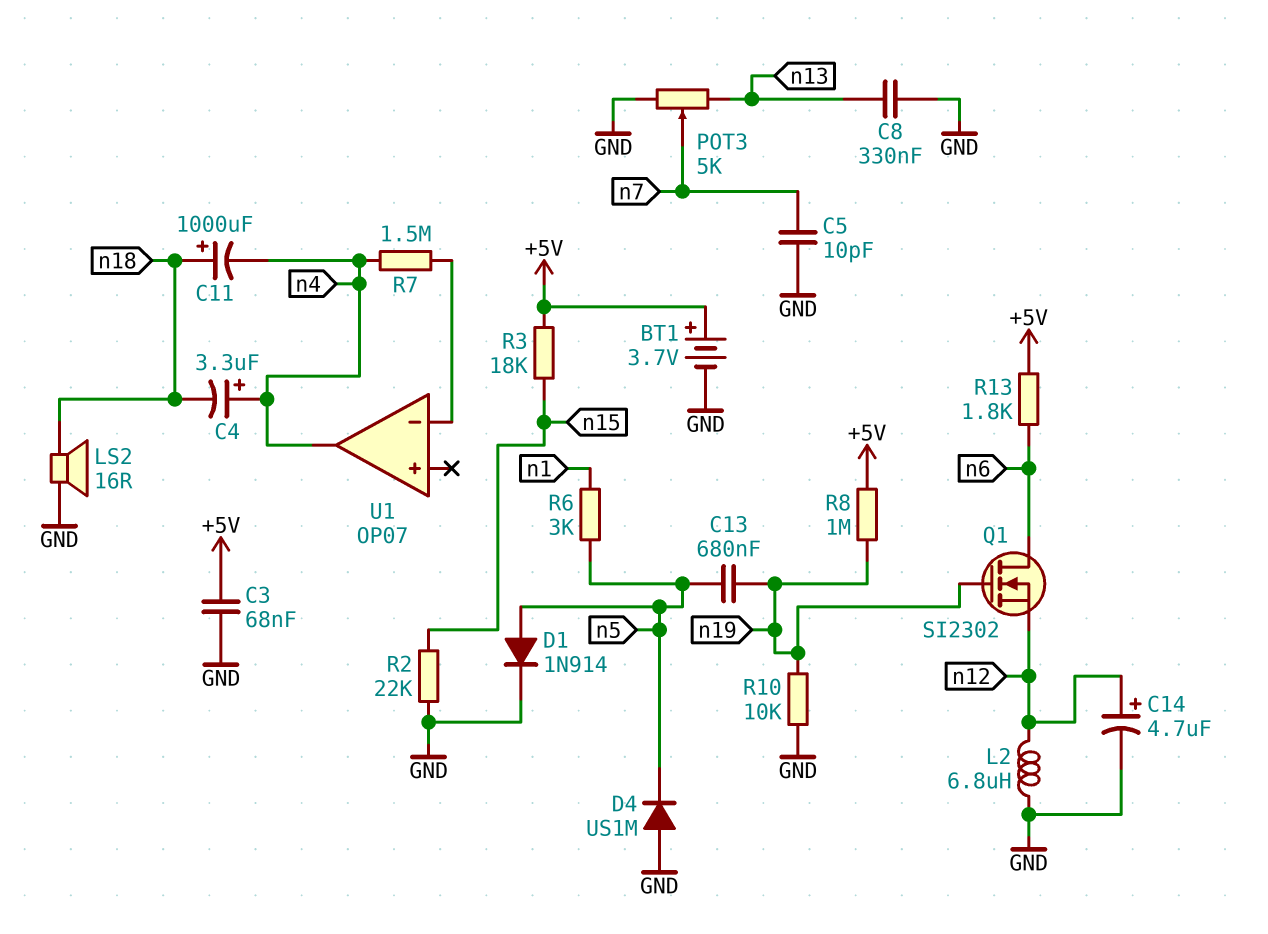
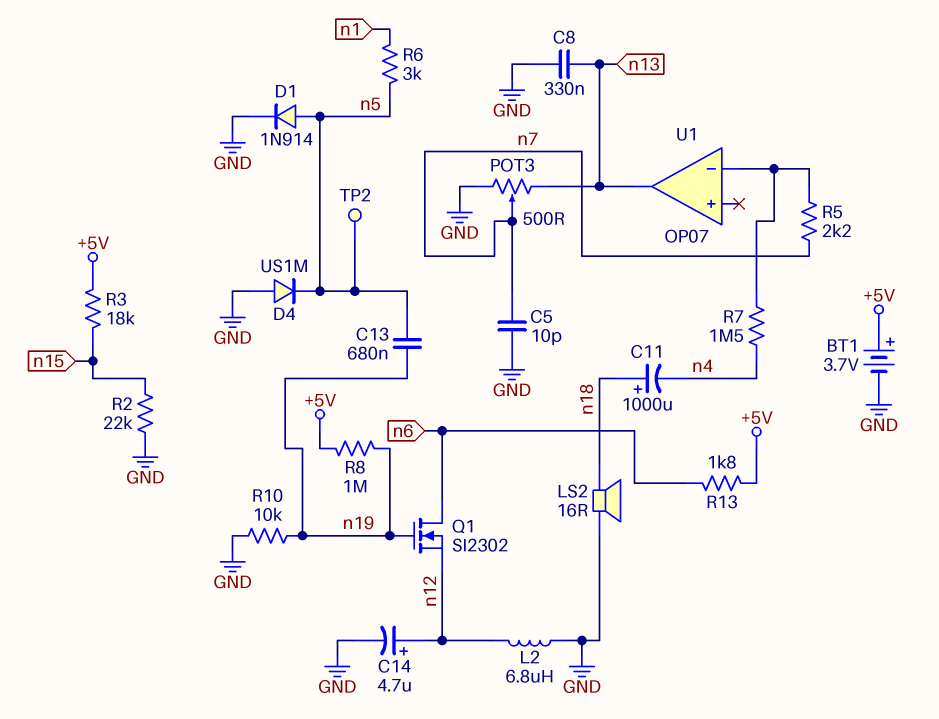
C3: 68nF (+5V, GND) -> none
C4: 3.3uF (plus n4, minus n18) -> none
POT3: 5k (GND, n13, wiper n7) -> 500 (GND, n13, wiper n7)
R5: none -> 2.2k (U1/in-, n7)
TP2: none -> test point (n5)
U1 pin out: n4 -> n13

